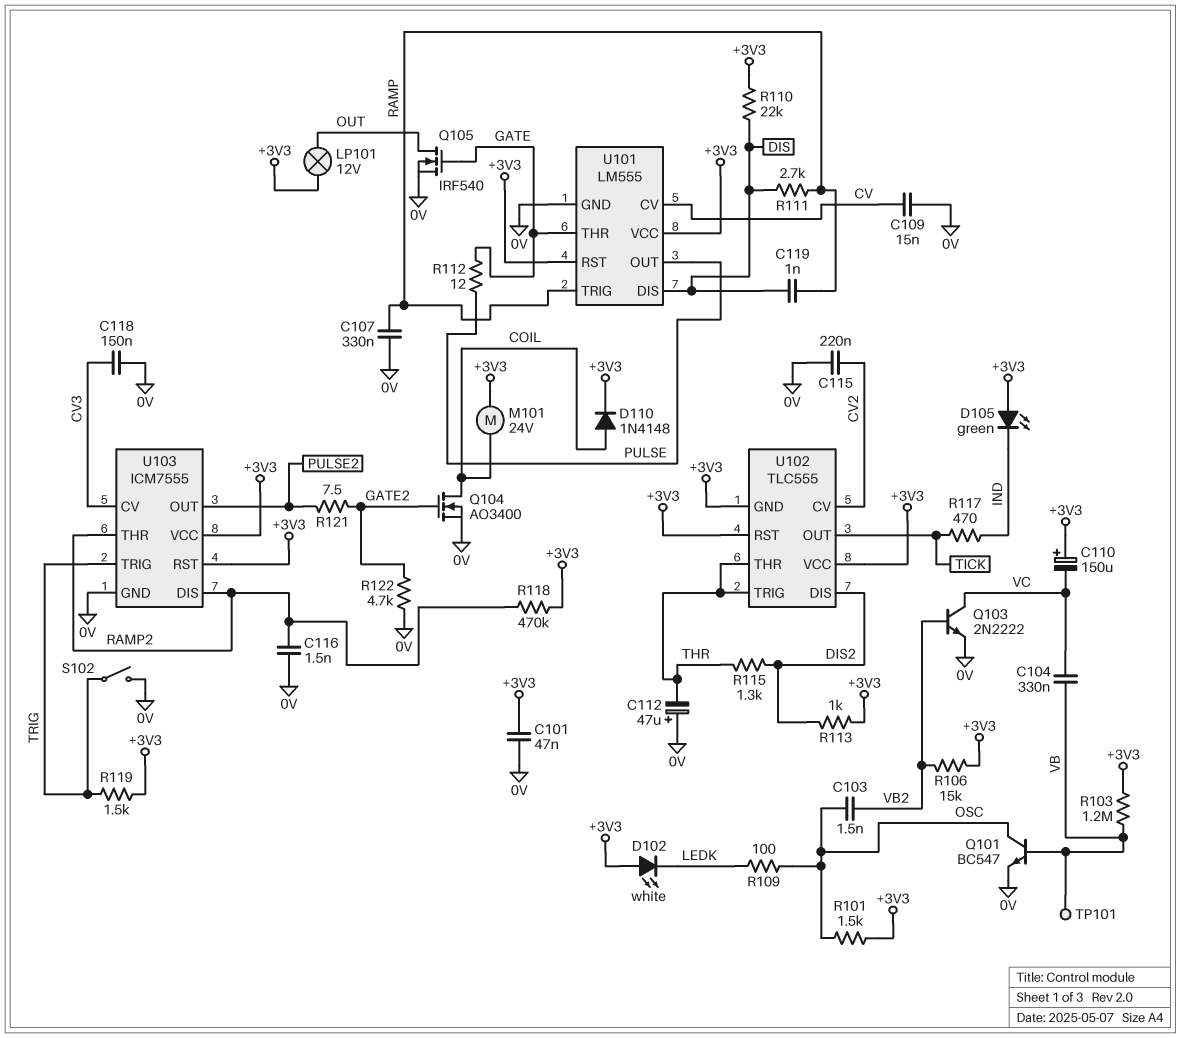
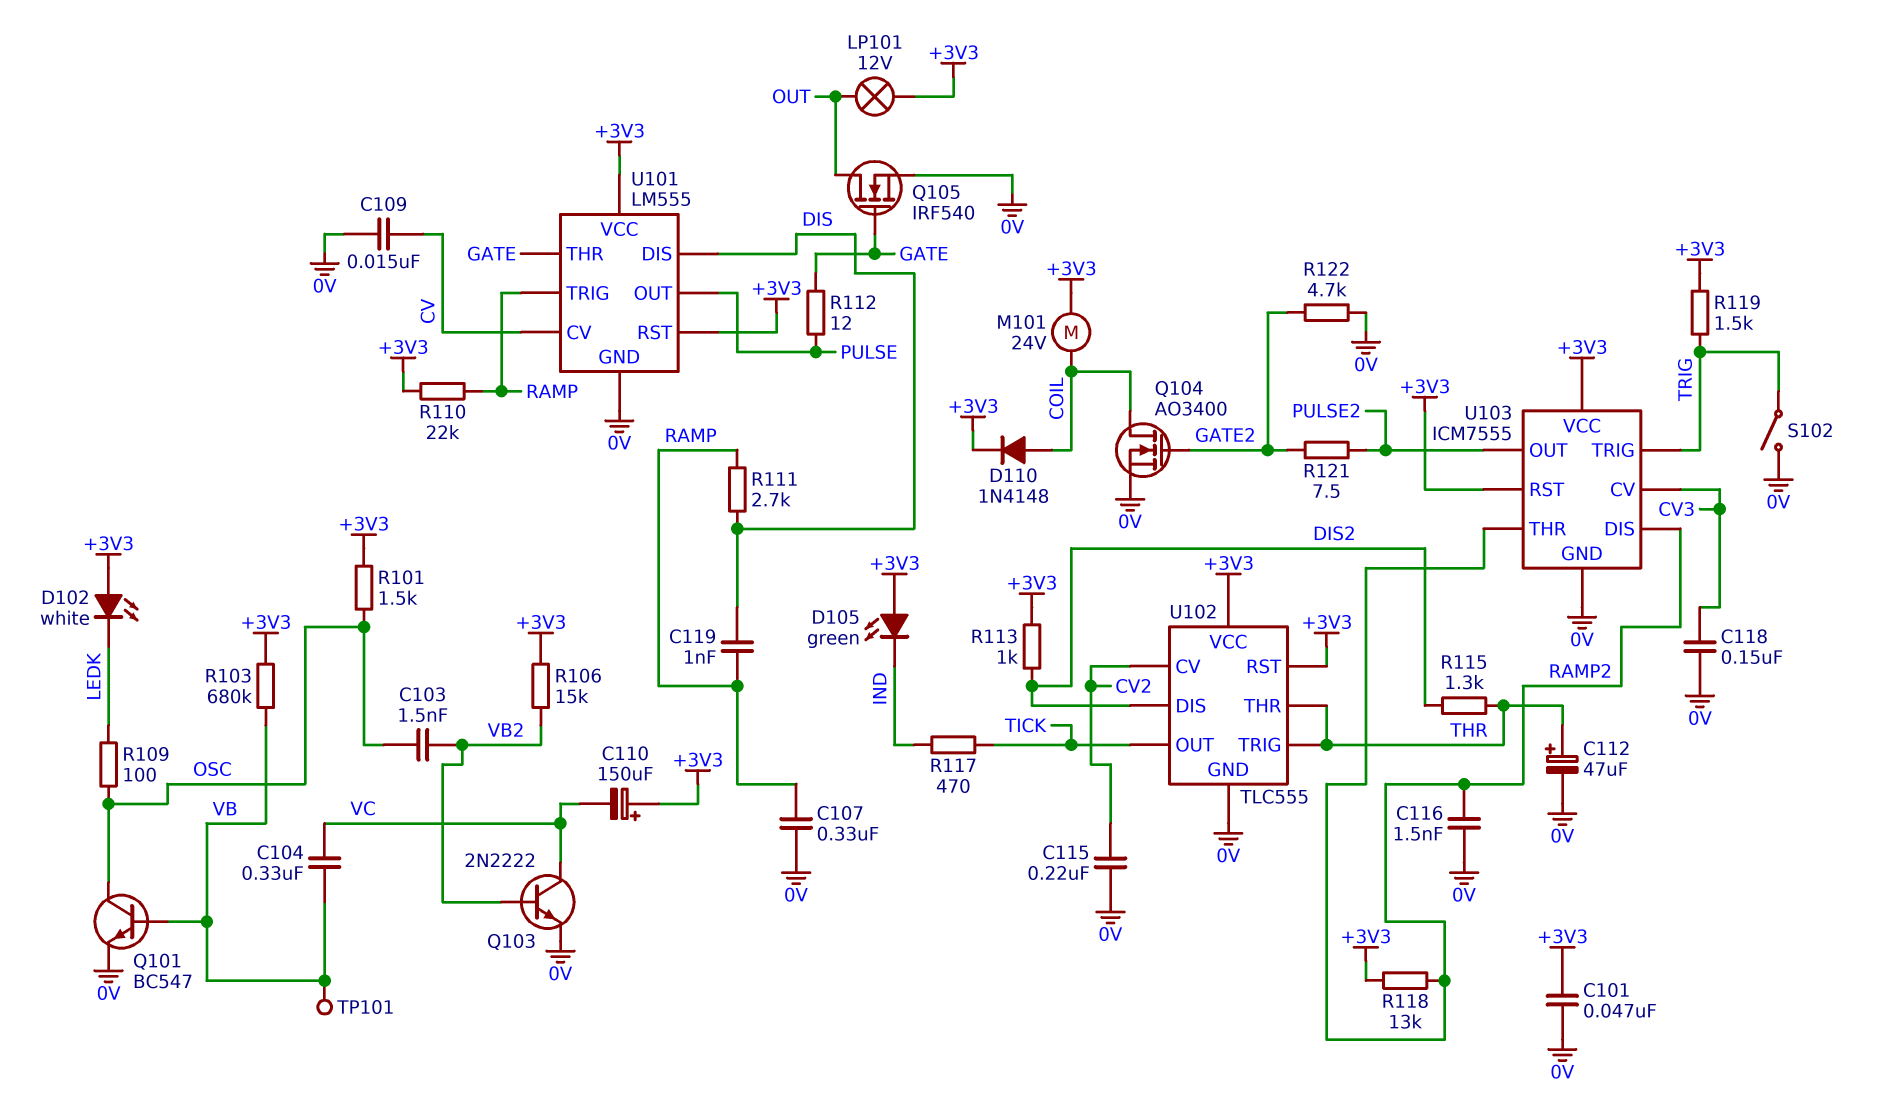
C112: 47uF (plus 0V, minus THR) -> 47uF (plus THR, minus 0V)
R103: 1.2M (+3V3, VB) -> 680k (+3V3, VB)
R110: 22k (+3V3, DIS) -> 22k (+3V3, RAMP)
R118: 470k (+3V3, RAMP2) -> 13k (+3V3, RAMP2)
U102 pin GND: +3V3 -> 0V

